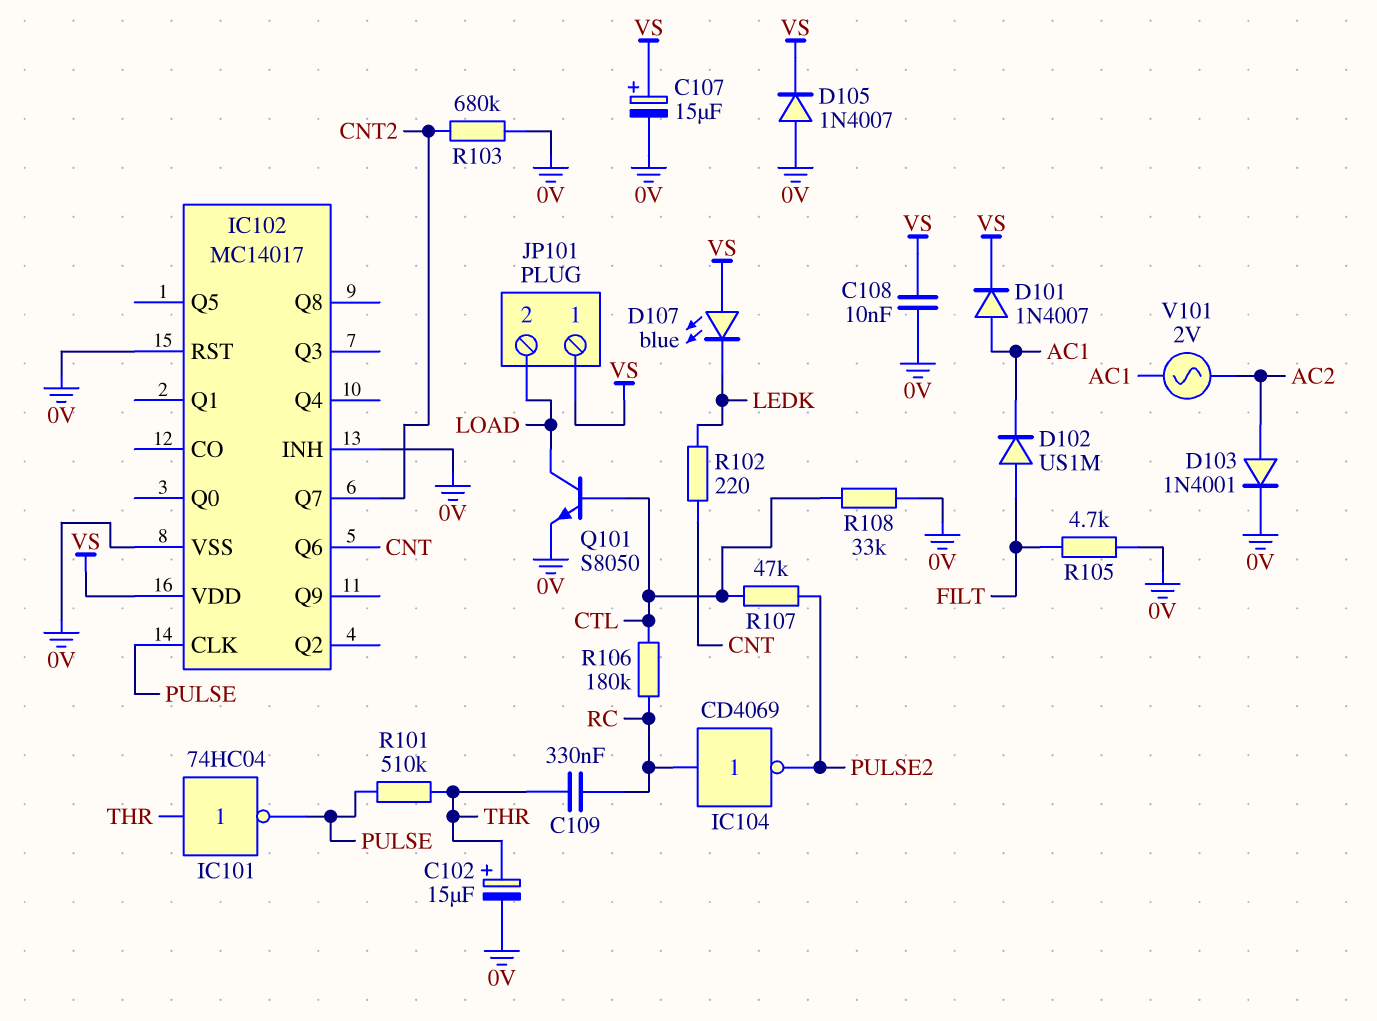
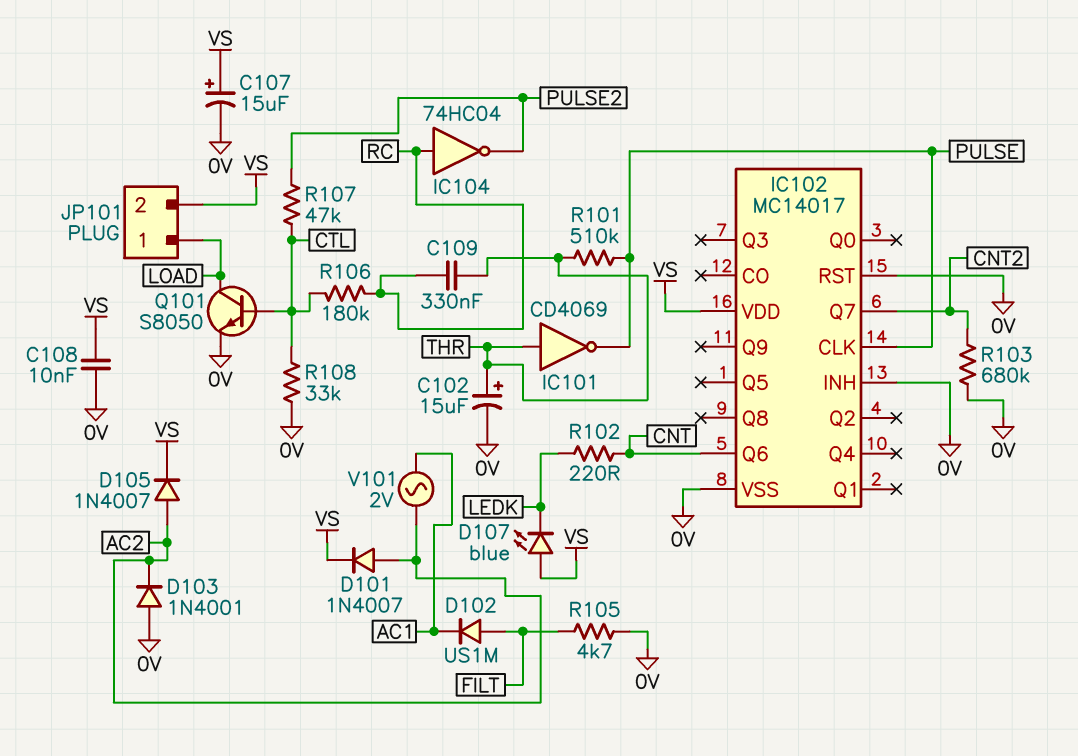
D101: diode 1N4007 (A AC1, K VS) -> diode 1N4007 (A AC2, K VS)
D103: diode 1N4001 (A AC2, K 0V) -> diode 1N4001 (A 0V, K AC2)
D105: diode 1N4007 (A 0V, K VS) -> diode 1N4007 (A AC2, K VS)
IC101: NOT 74HC04 (in THR, out PULSE) -> NOT CD4069 (in THR, out PULSE)
IC104: NOT CD4069 (in RC, out PULSE2) -> NOT 74HC04 (in RC, out PULSE2)
JP101 pin 1: VS -> LOAD
JP101 pin 2: LOAD -> VS

